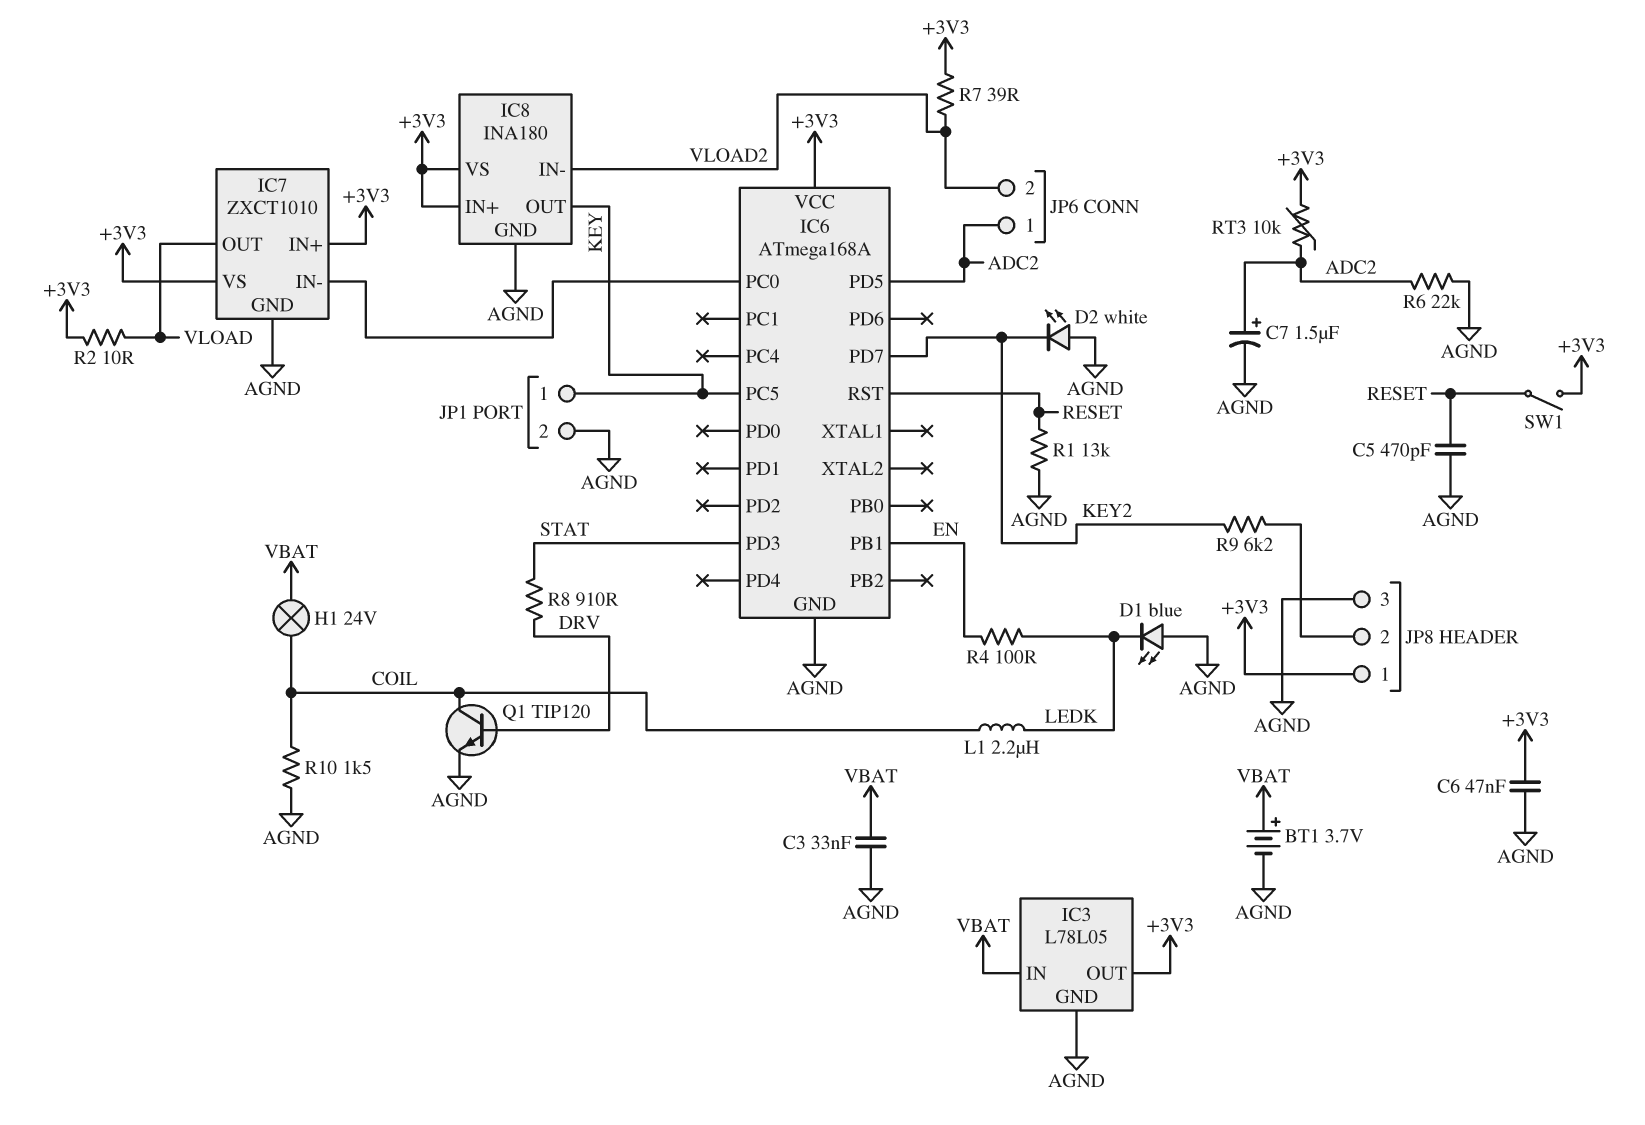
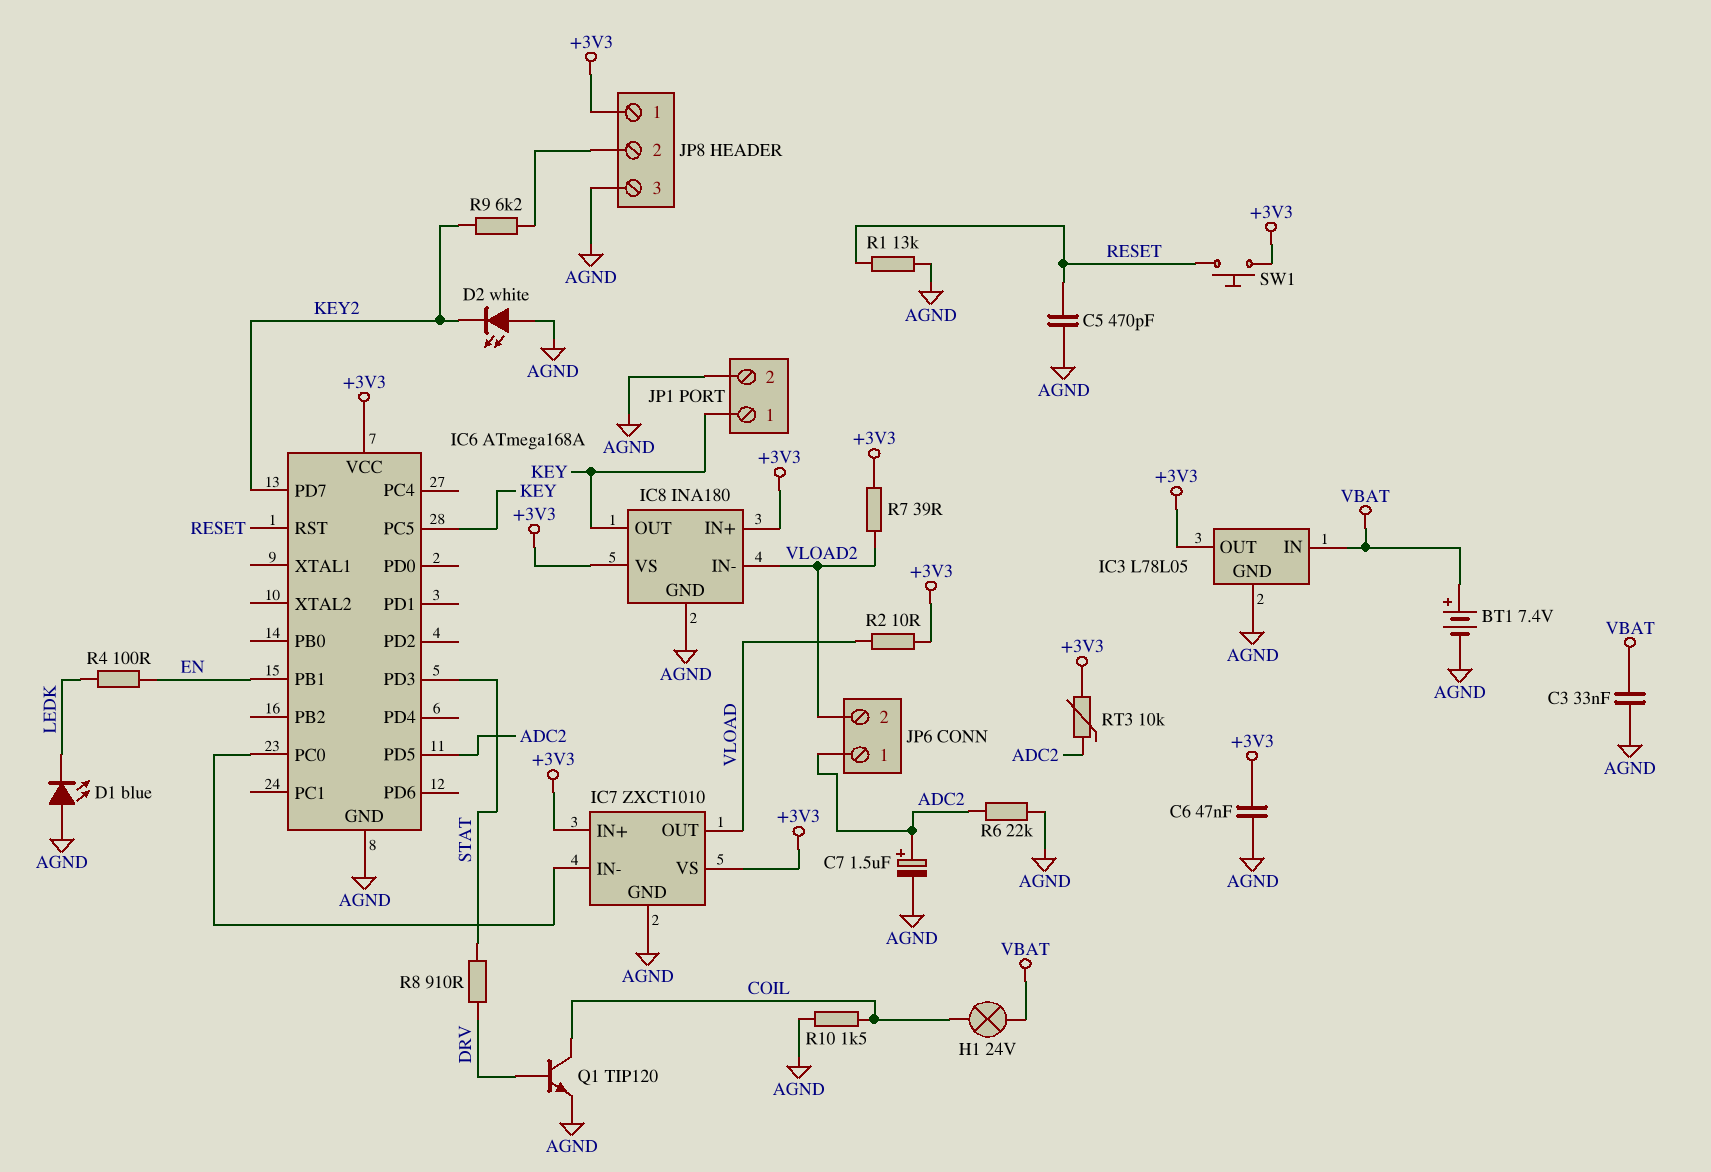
BT1: 3.7V (plus VBAT, minus AGND) -> 7.4V (plus VBAT, minus AGND)
L1: 2.2uH (COIL, LEDK) -> none
SW1: switch (+3V3, RESET) -> button (+3V3, RESET)

